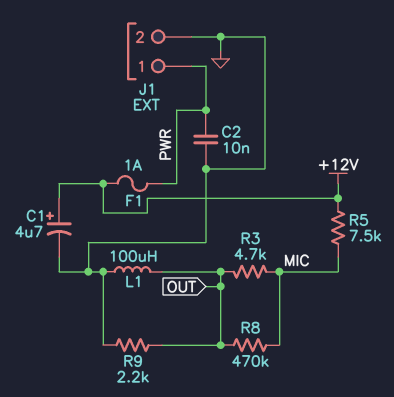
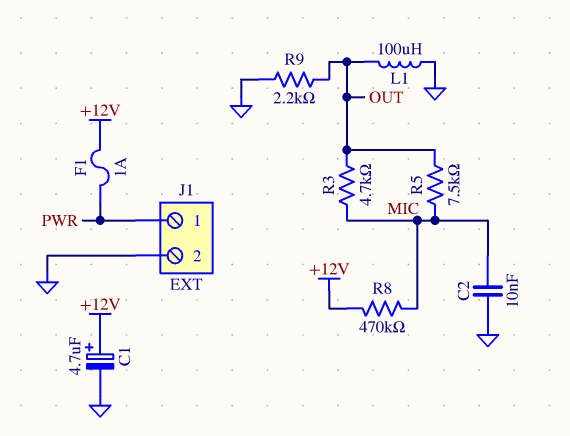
C2: 10nF (GND, PWR) -> 10nF (GND, MIC)
R5: 7.5k (+12V, MIC) -> 7.5k (MIC, OUT)
R8: 470k (MIC, OUT) -> 470k (+12V, MIC)

